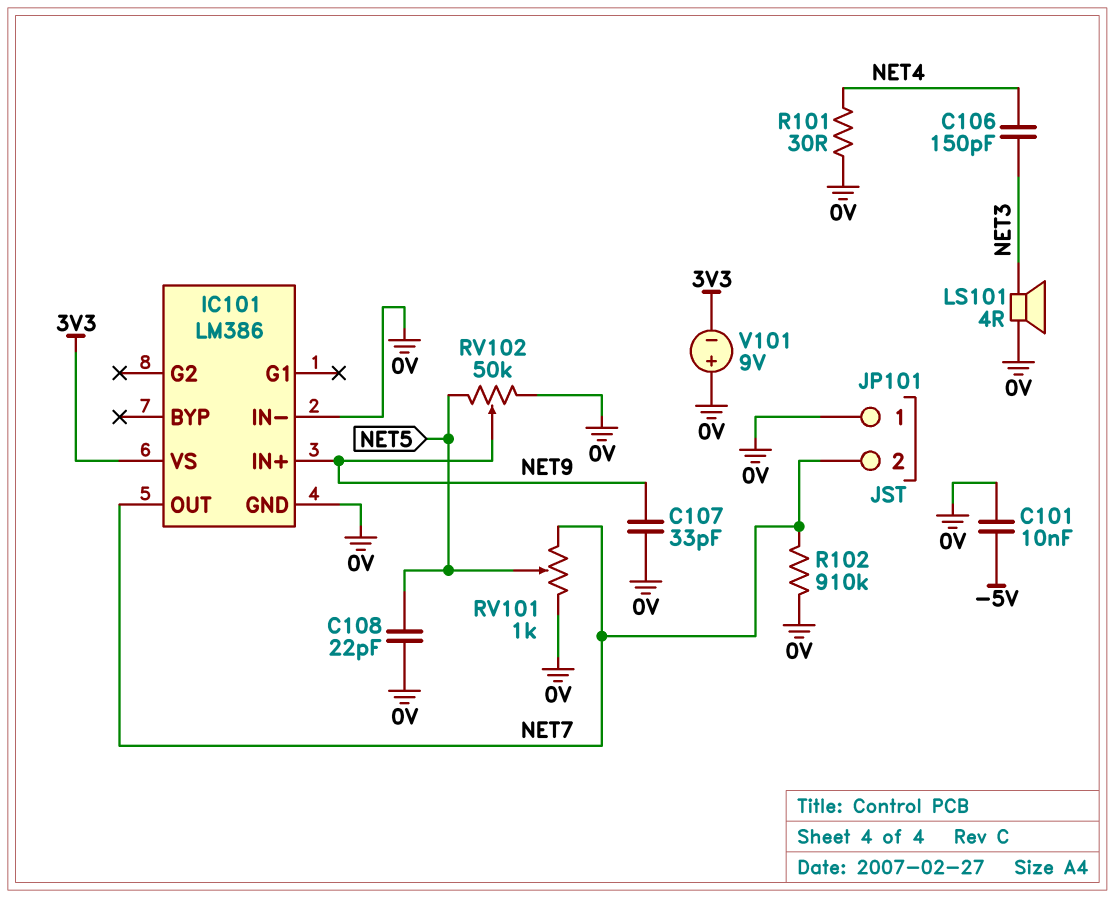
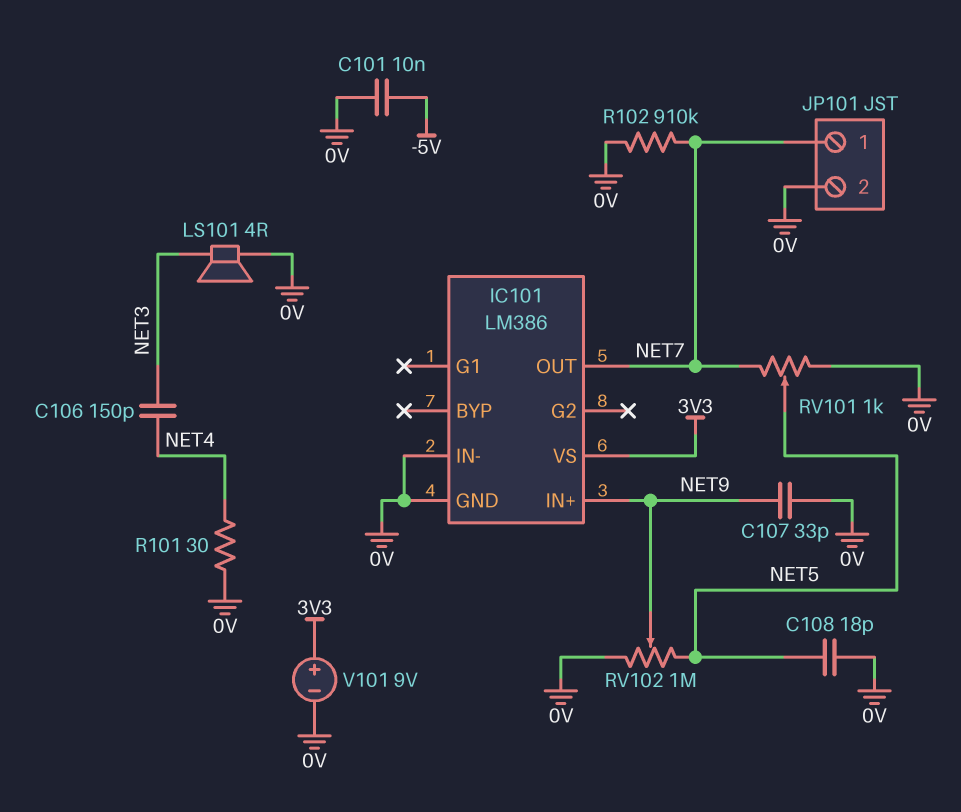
C108: 22pF (0V, NET5) -> 18pF (0V, NET5)
JP101 pin 1: 0V -> NET7
JP101 pin 2: NET7 -> 0V
RV102: 50k (0V, NET5, wiper NET9) -> 1M (0V, NET5, wiper NET9)
V101: 9V (plus 0V, minus 3V3) -> 9V (plus 3V3, minus 0V)

